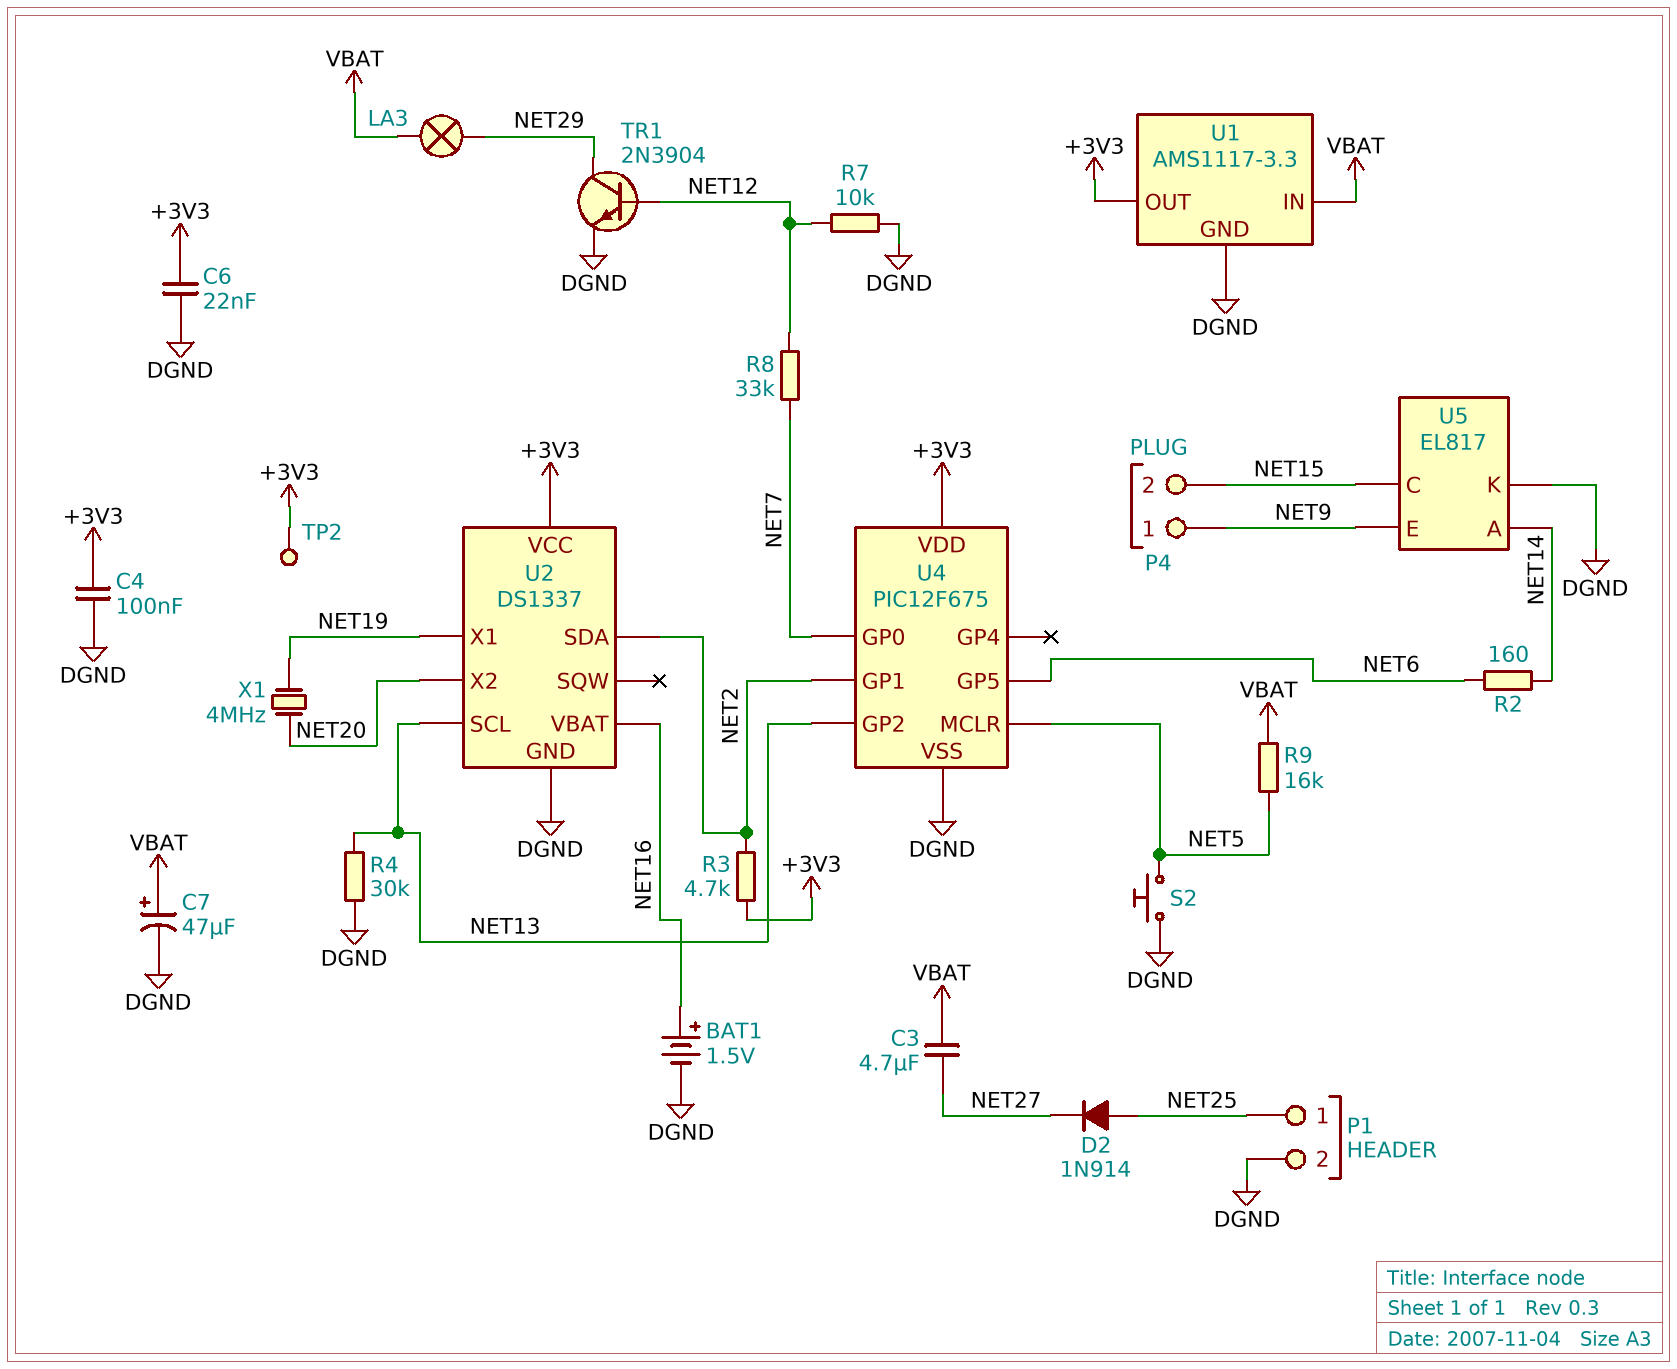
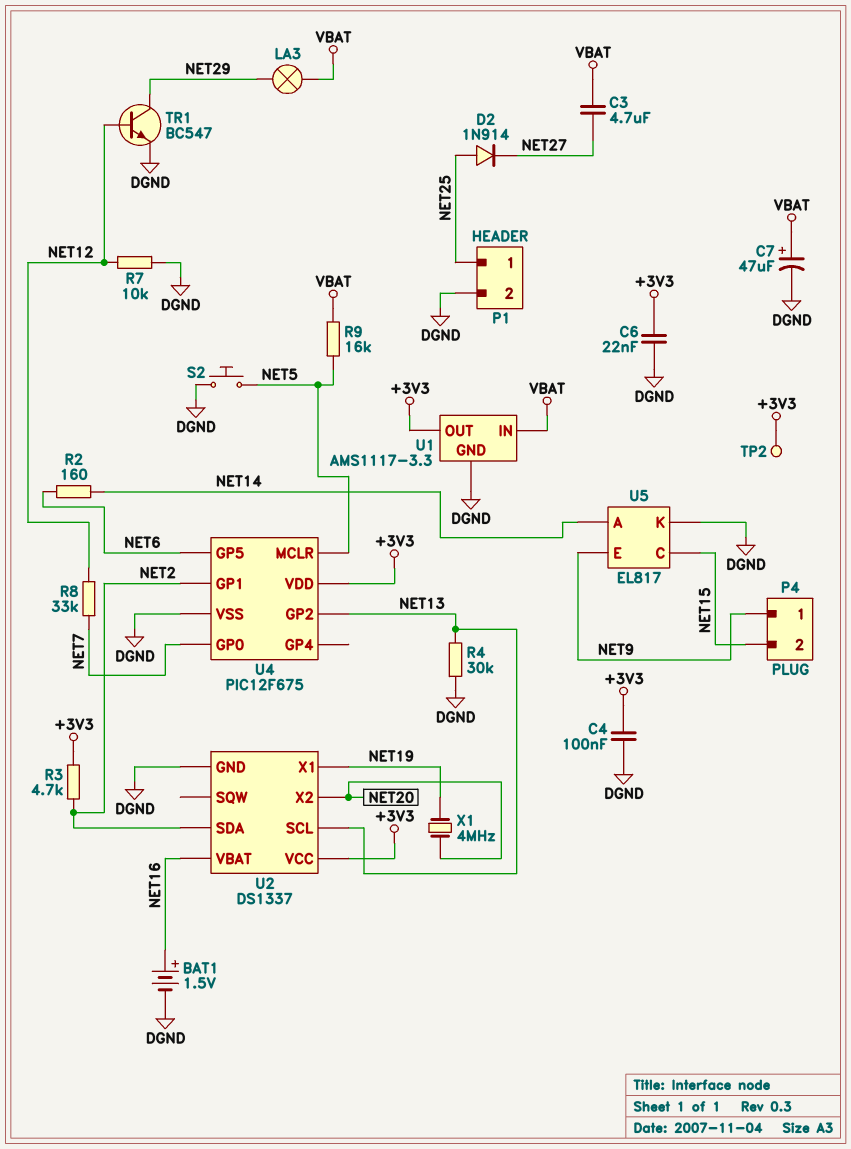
TR1: NPN 2N3904 (B NET12, C NET29, E DGND) -> NPN BC547 (B NET12, C NET29, E DGND)

